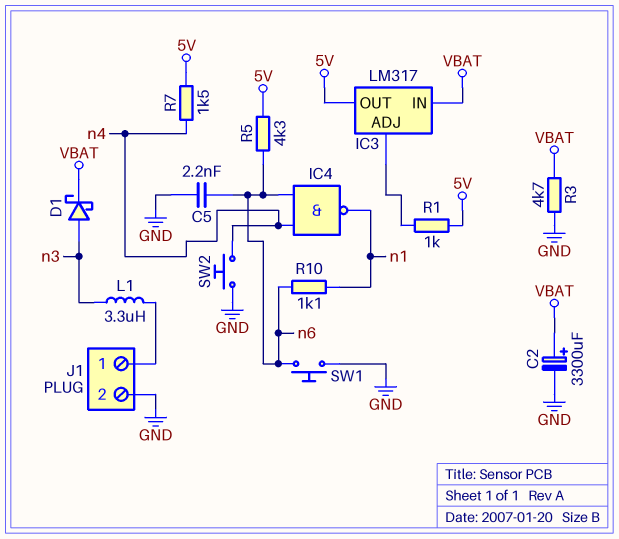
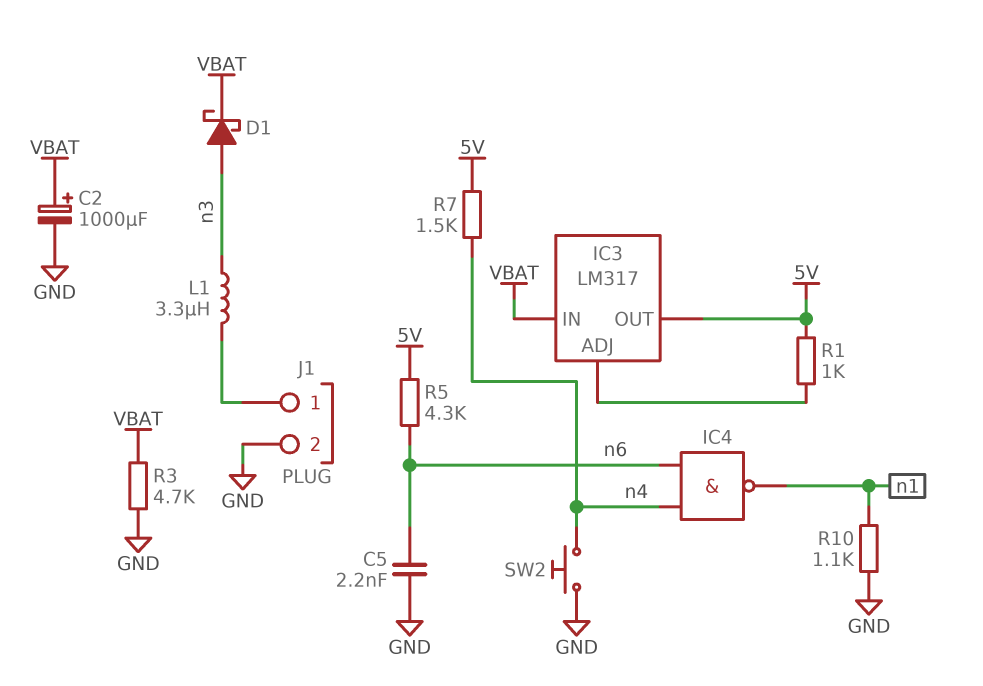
C2: 3300uF (plus VBAT, minus GND) -> 1000uF (plus VBAT, minus GND)
R10: 1.1k (n1, n6) -> 1.1k (GND, n1)
SW1: button (GND, n6) -> none

